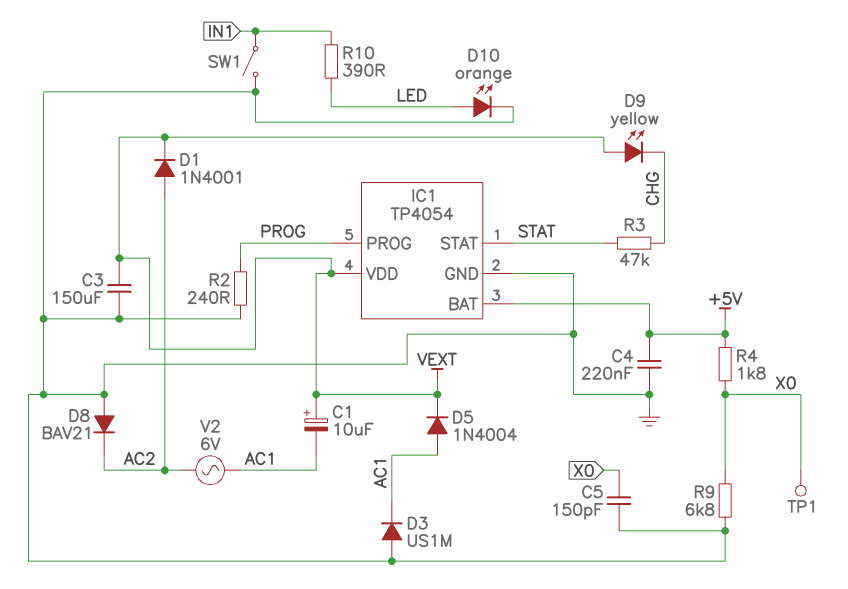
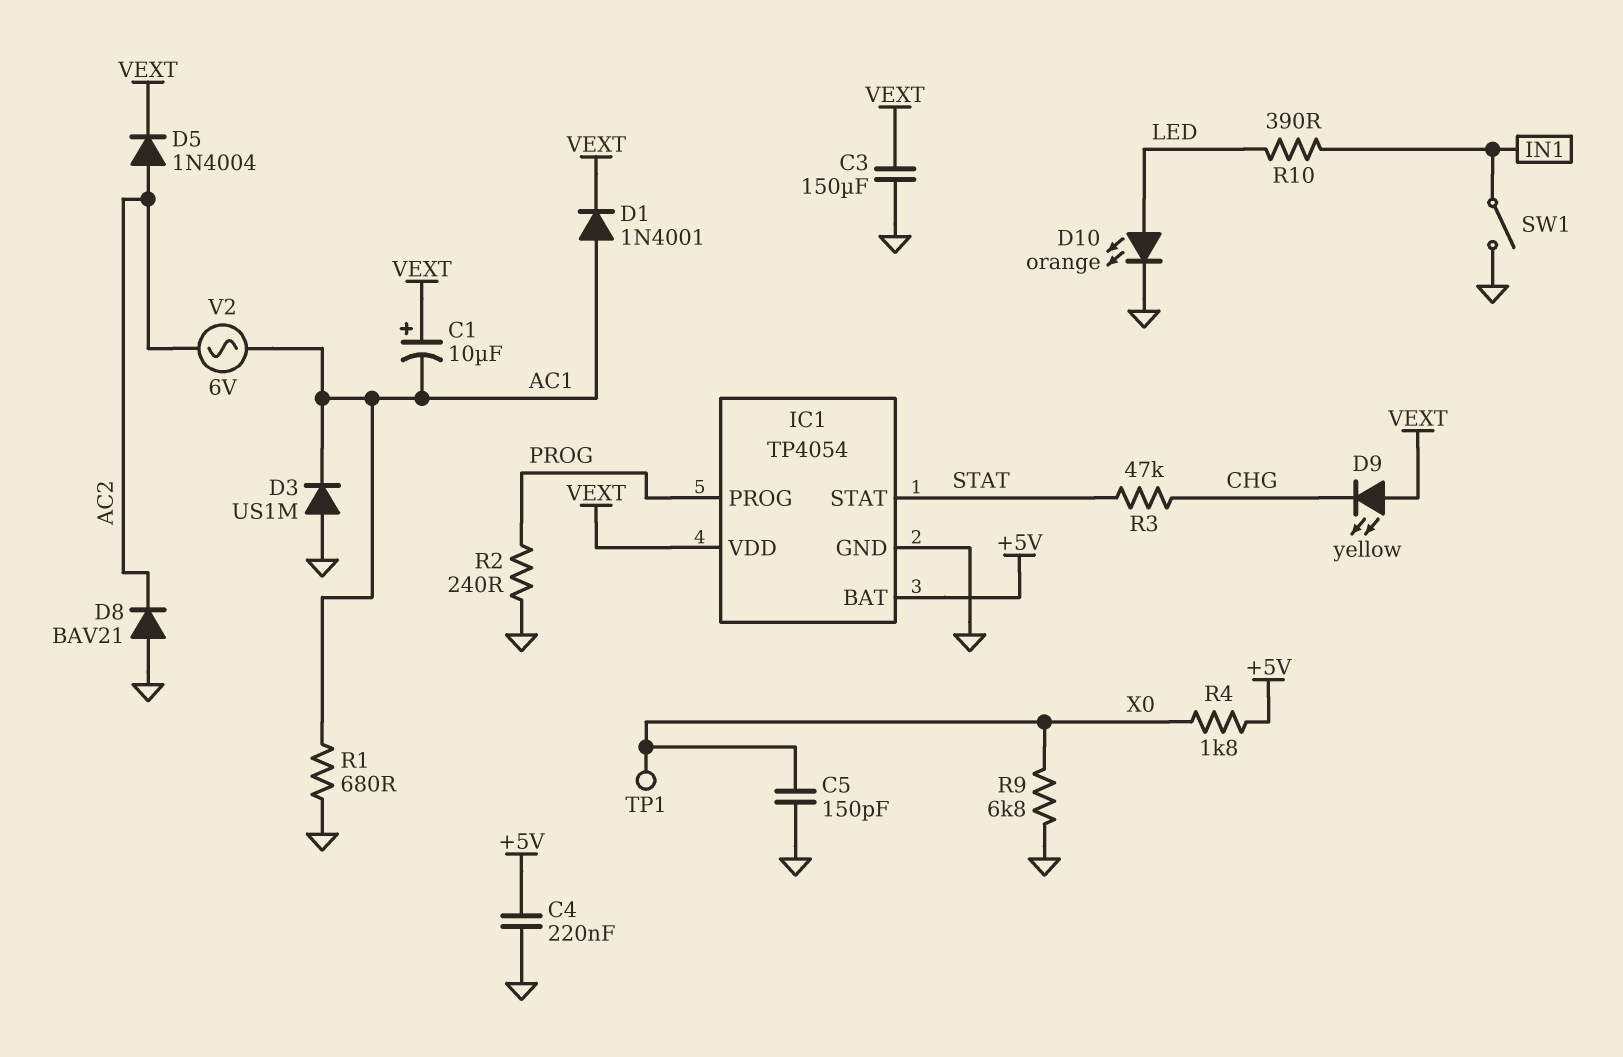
D1: diode 1N4001 (A AC2, K VEXT) -> diode 1N4001 (A AC1, K VEXT)
D5: diode 1N4004 (A AC1, K VEXT) -> diode 1N4004 (A AC2, K VEXT)
R1: none -> 680 (AC1, GND)

